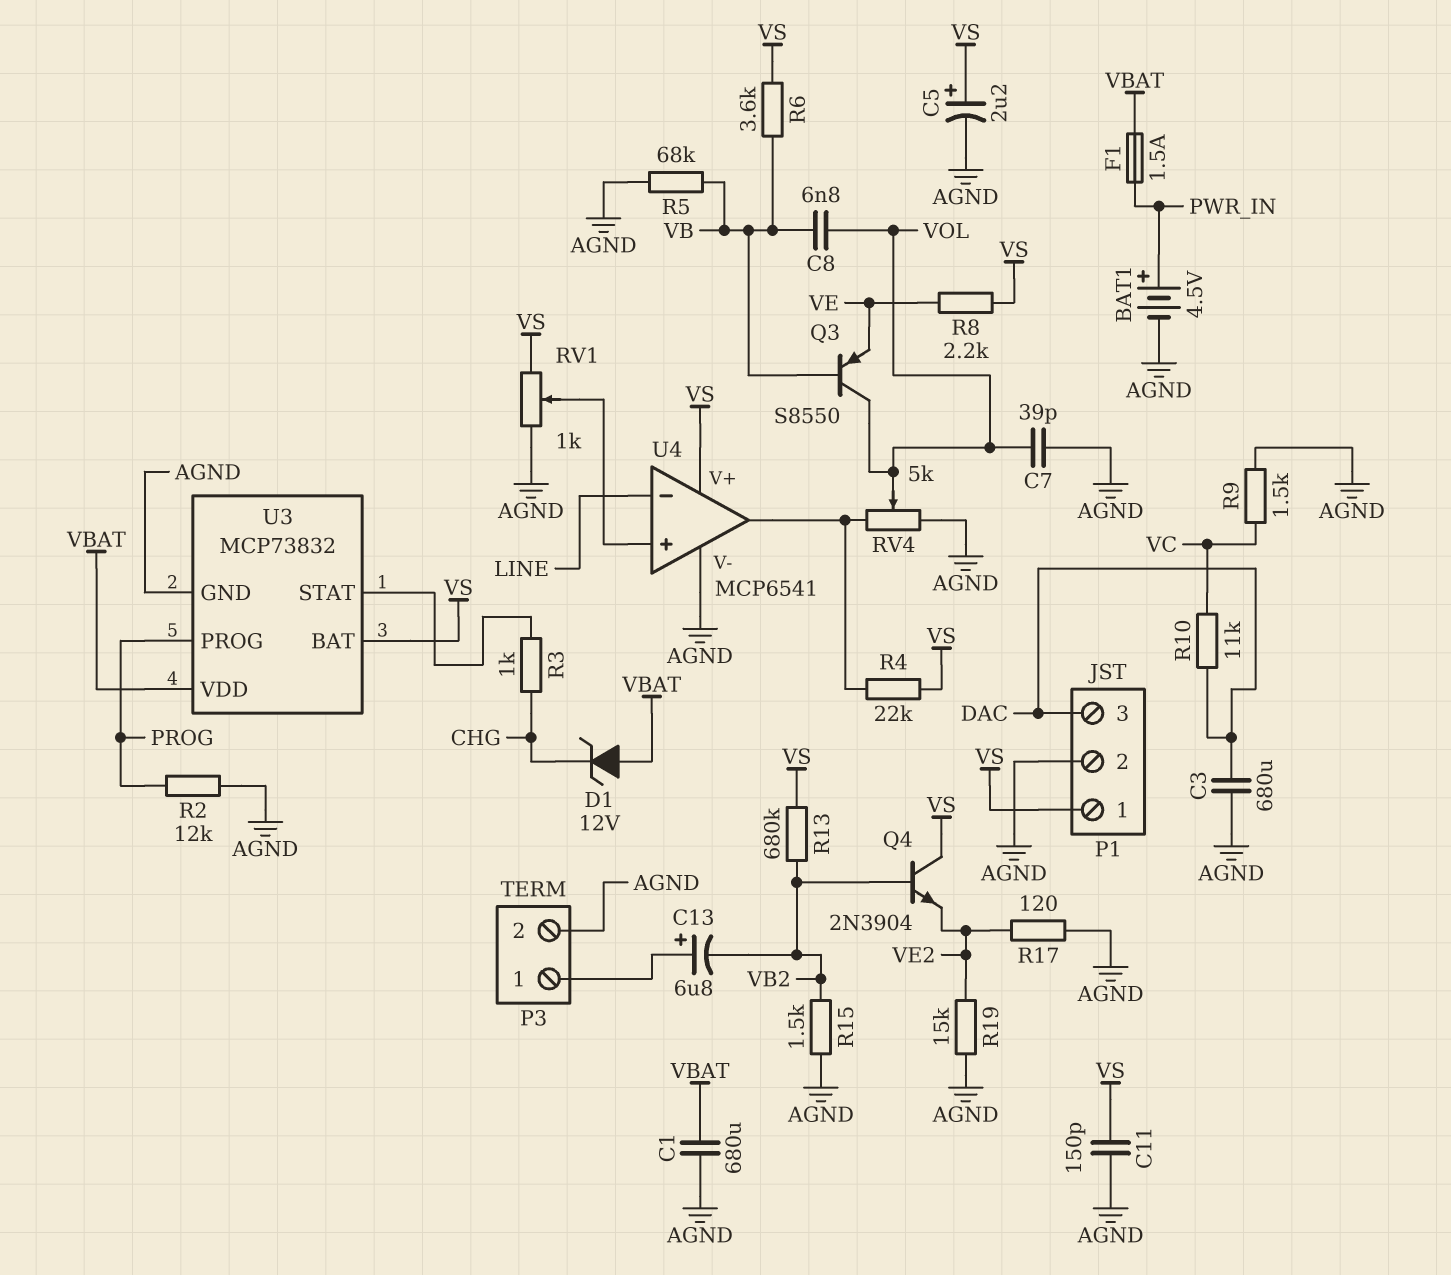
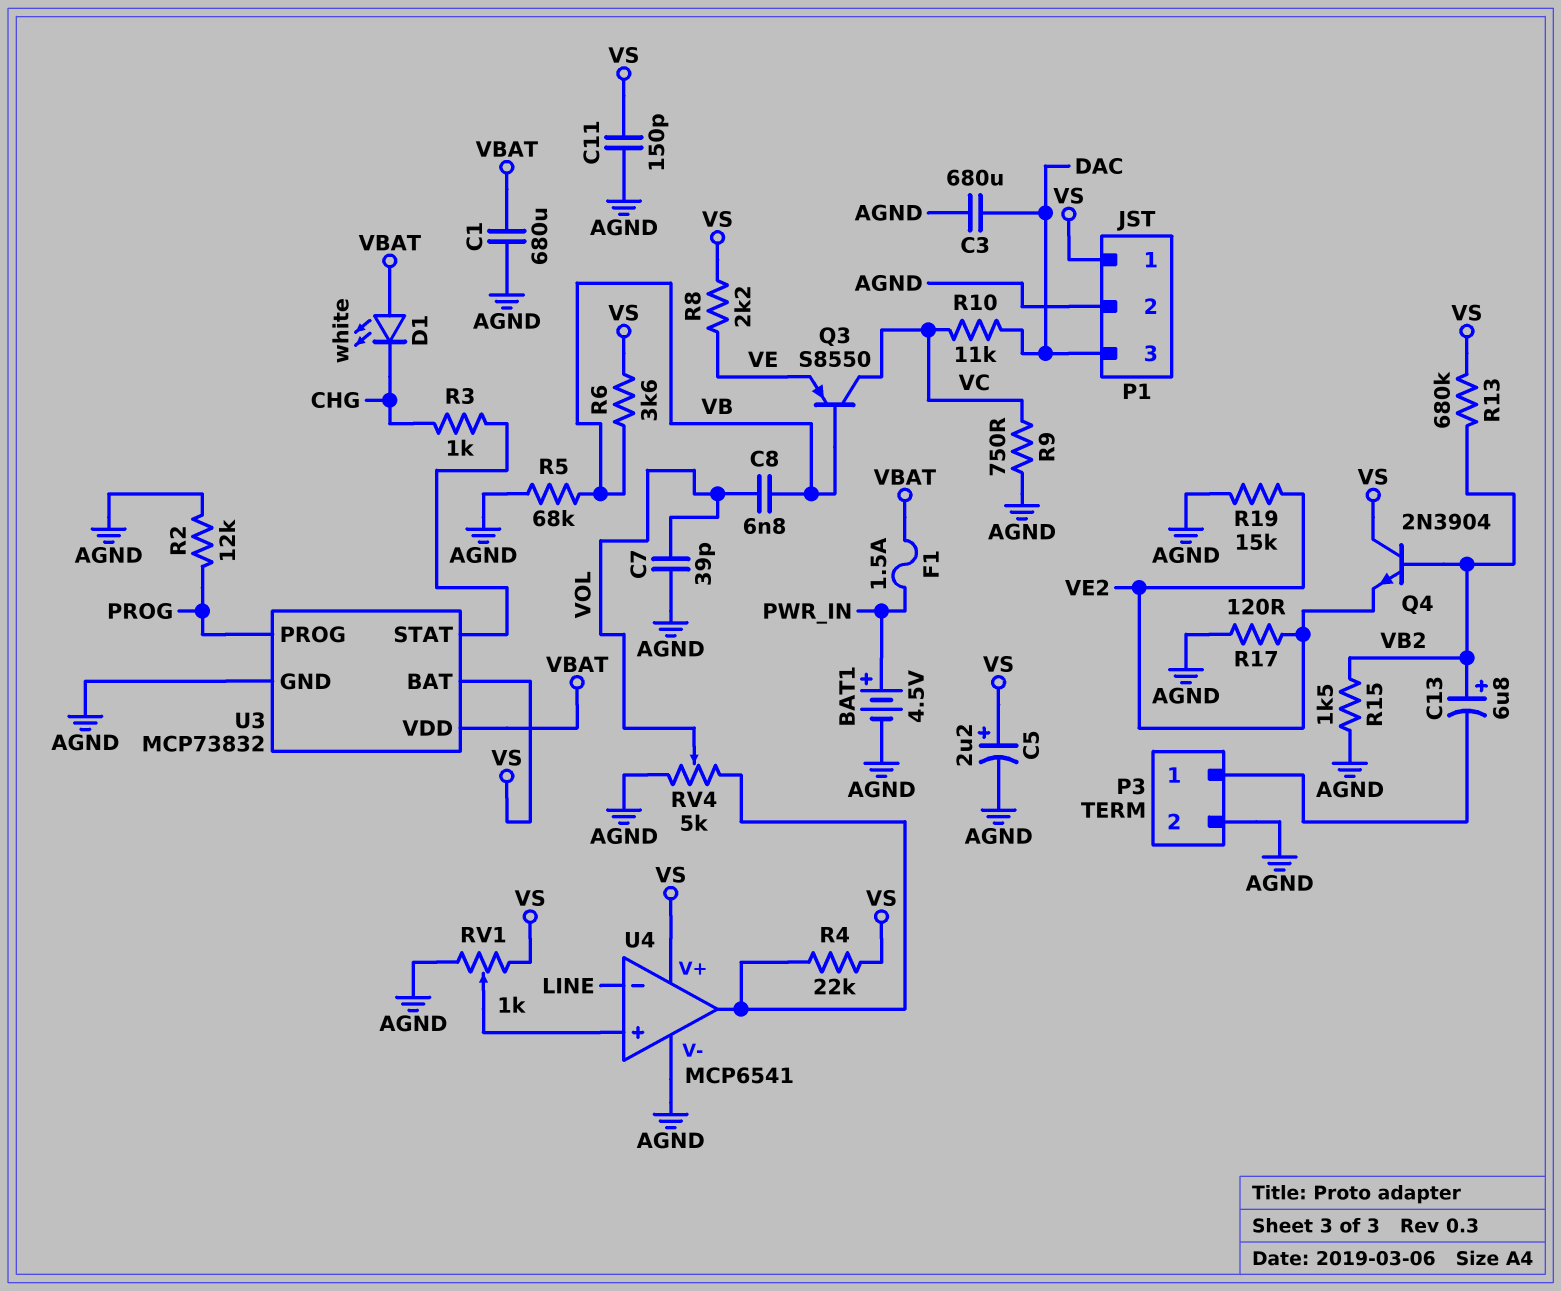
C13: 6.8uF (plus P3/1, minus VB2) -> 6.8uF (plus VB2, minus P3/1)
D1: zener 12V (A VBAT, K CHG) -> LED white (A VBAT, K CHG)
Q3: PNP S8550 (B VB, C VOL, E VE) -> PNP S8550 (B VB, C VC, E VE)
R9: 1.5k (AGND, VC) -> 750 (AGND, VC)

